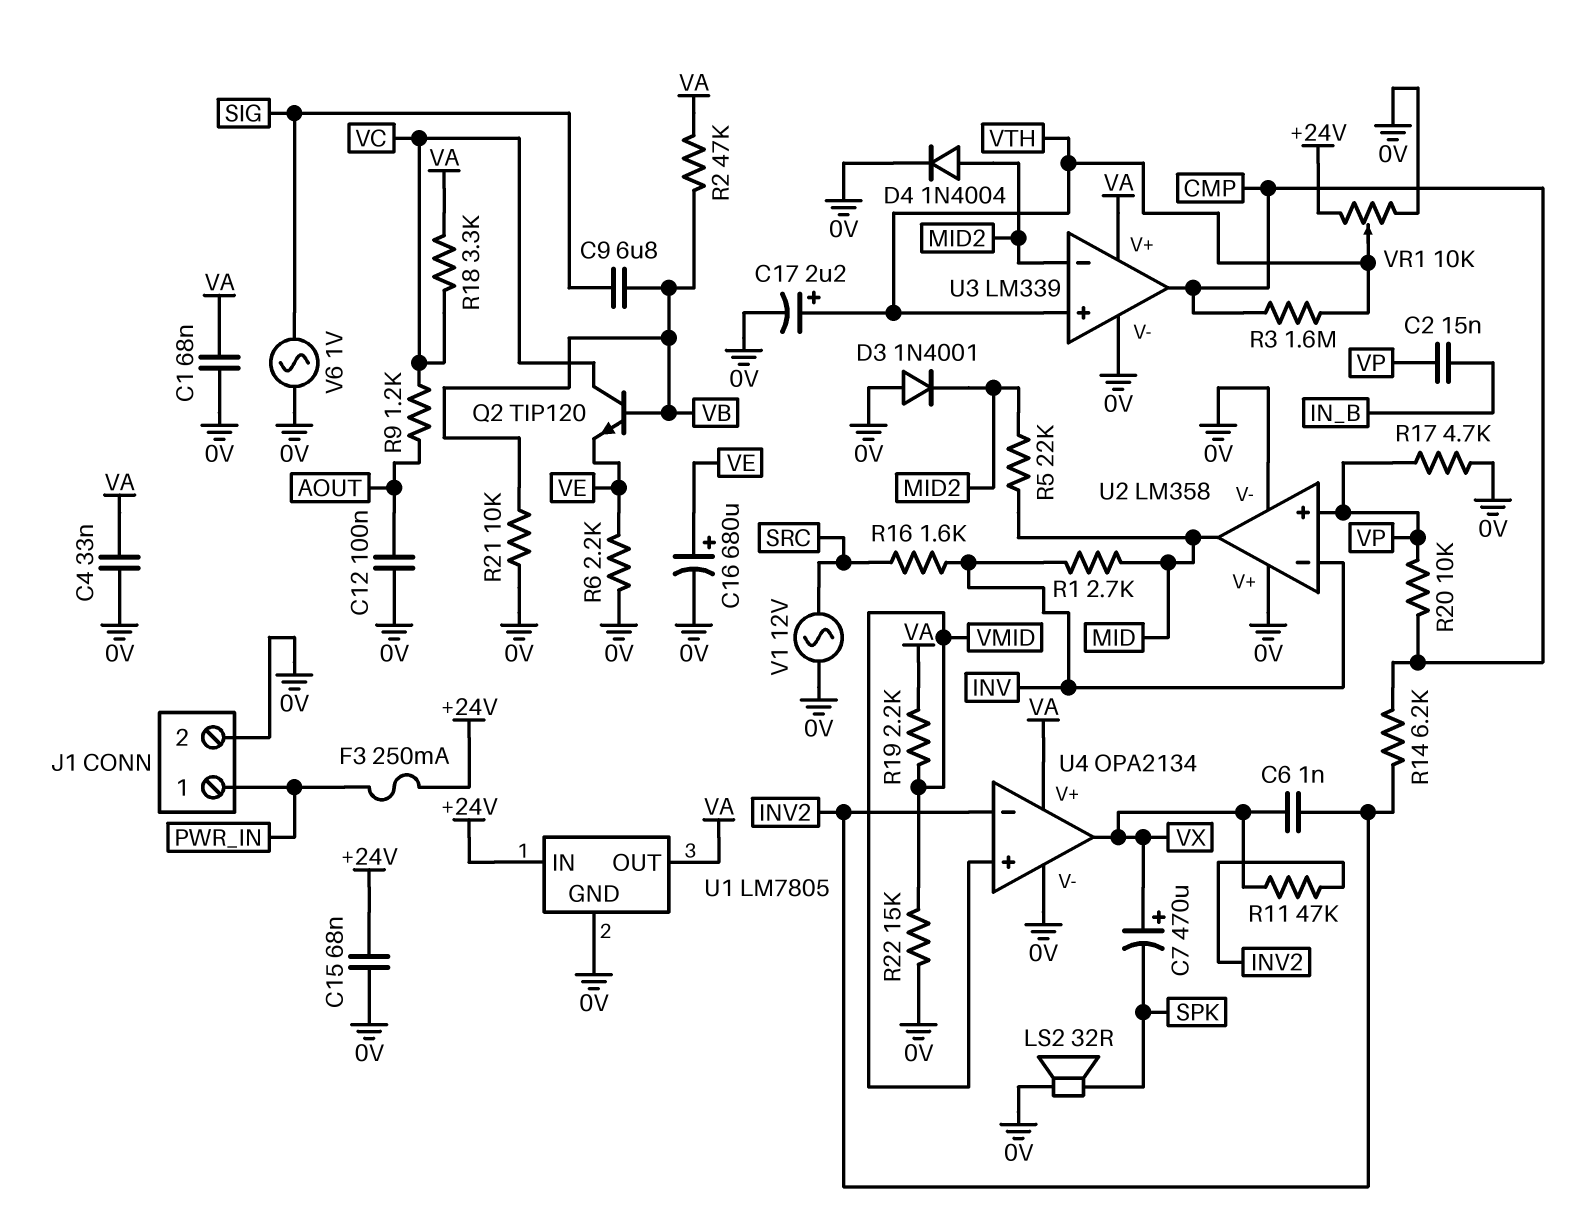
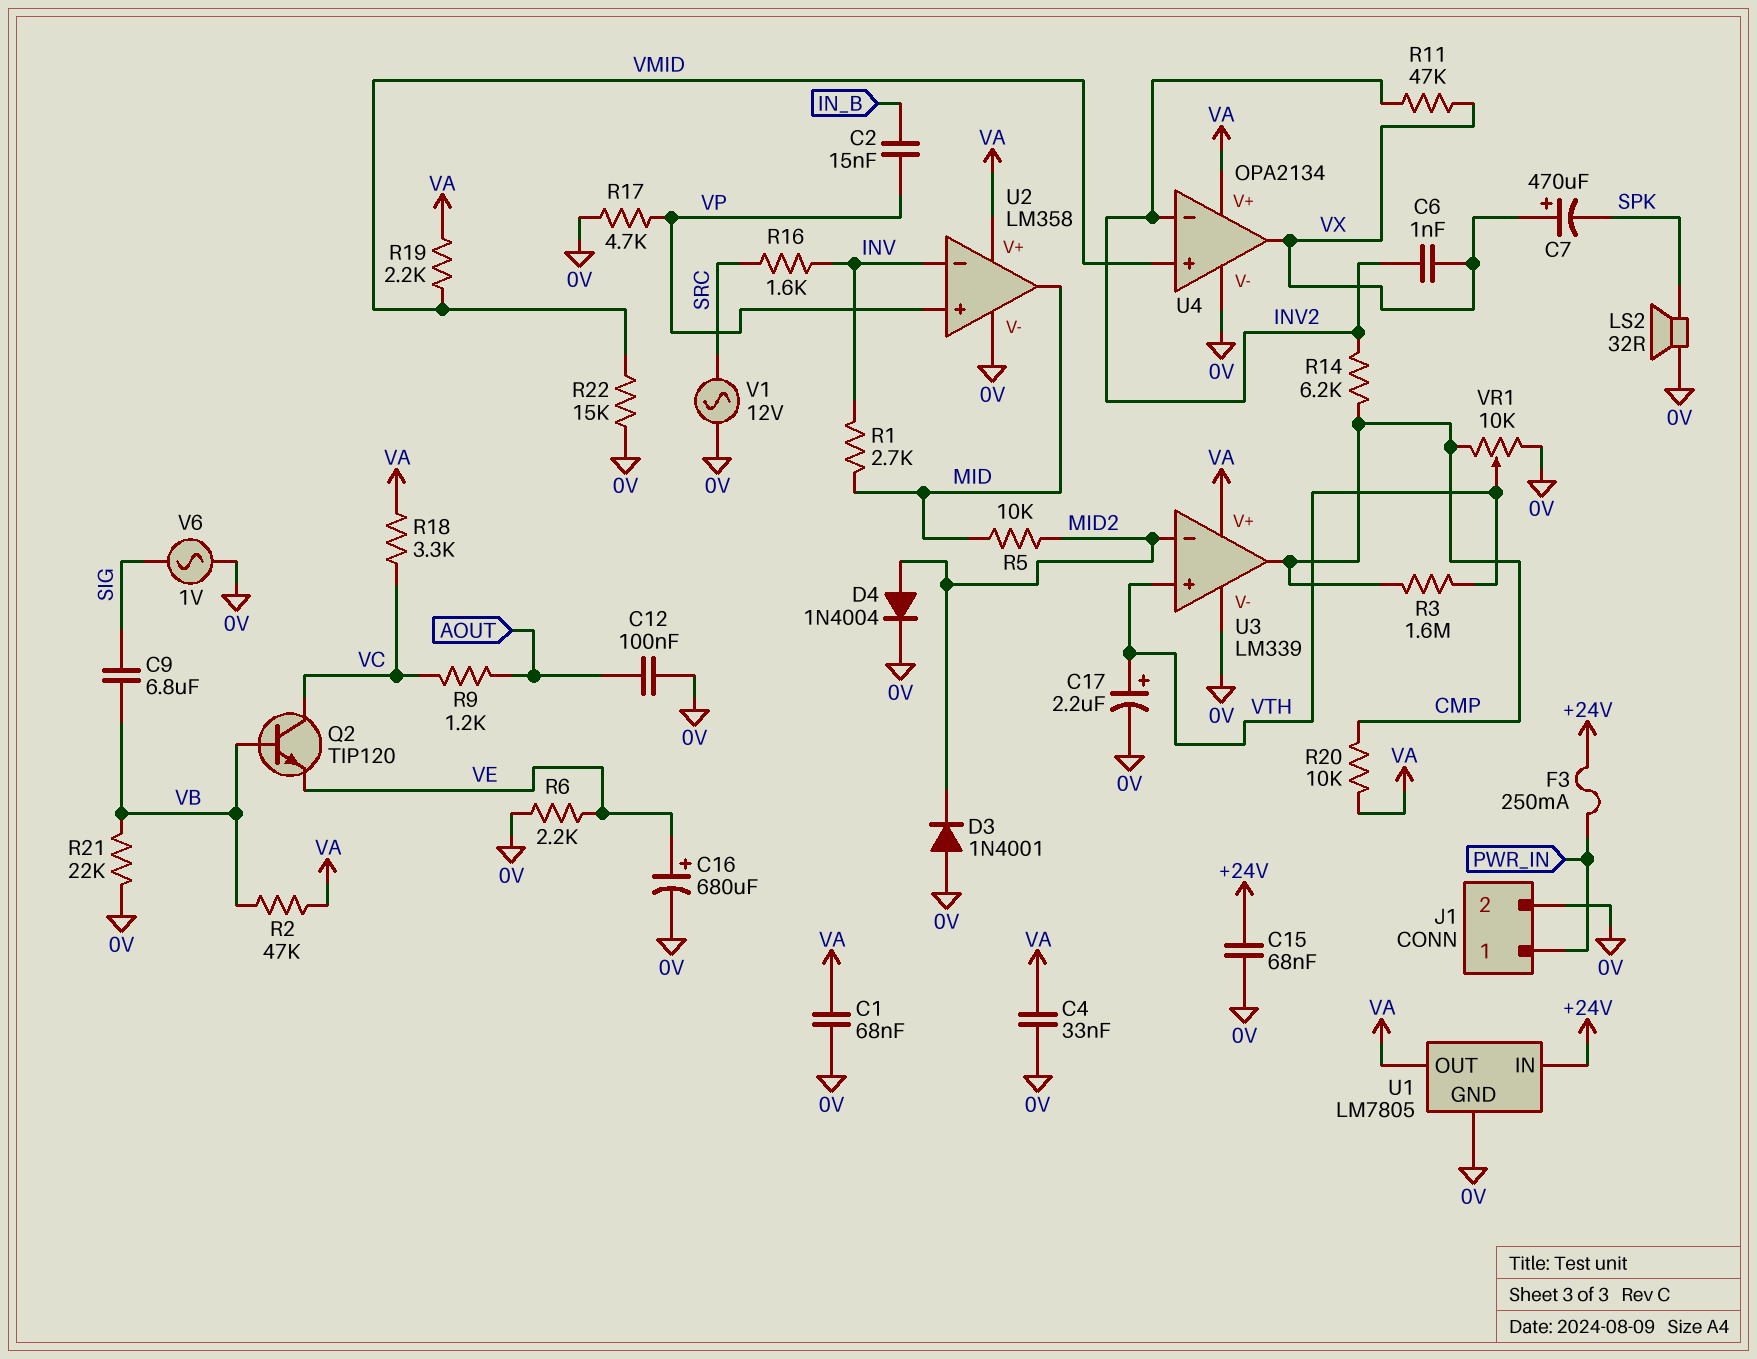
R5: 22k (MID, MID2) -> 10k (MID, MID2)
R20: 10k (CMP, VP) -> 10k (CMP, VA)
R21: 10k (0V, VB) -> 22k (0V, VB)
U2 pin V+: 0V -> VA
VR1: 10k (+24V, 0V, wiper VTH) -> 10k (0V, CMP, wiper VTH)

